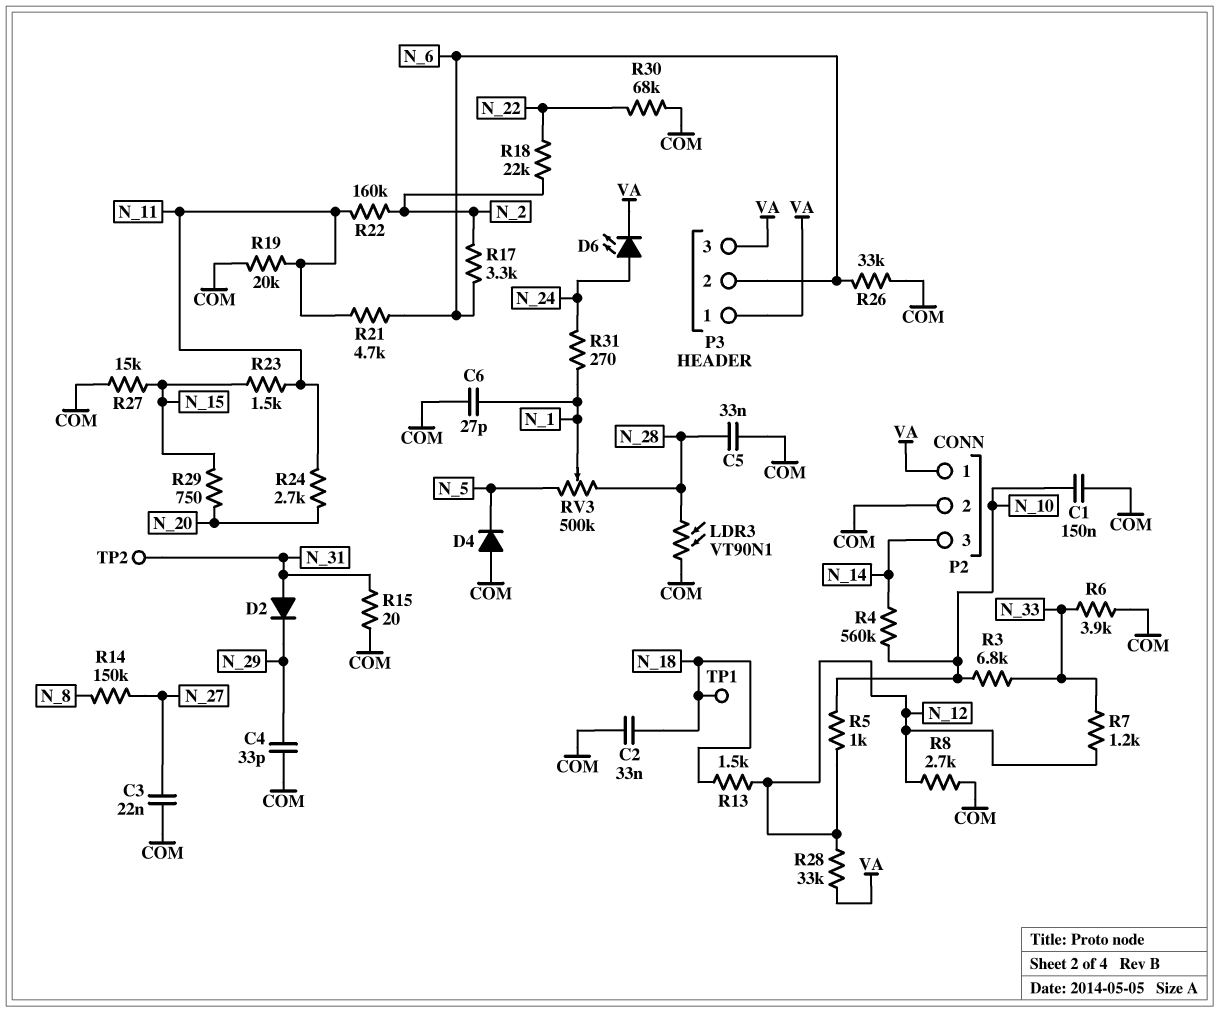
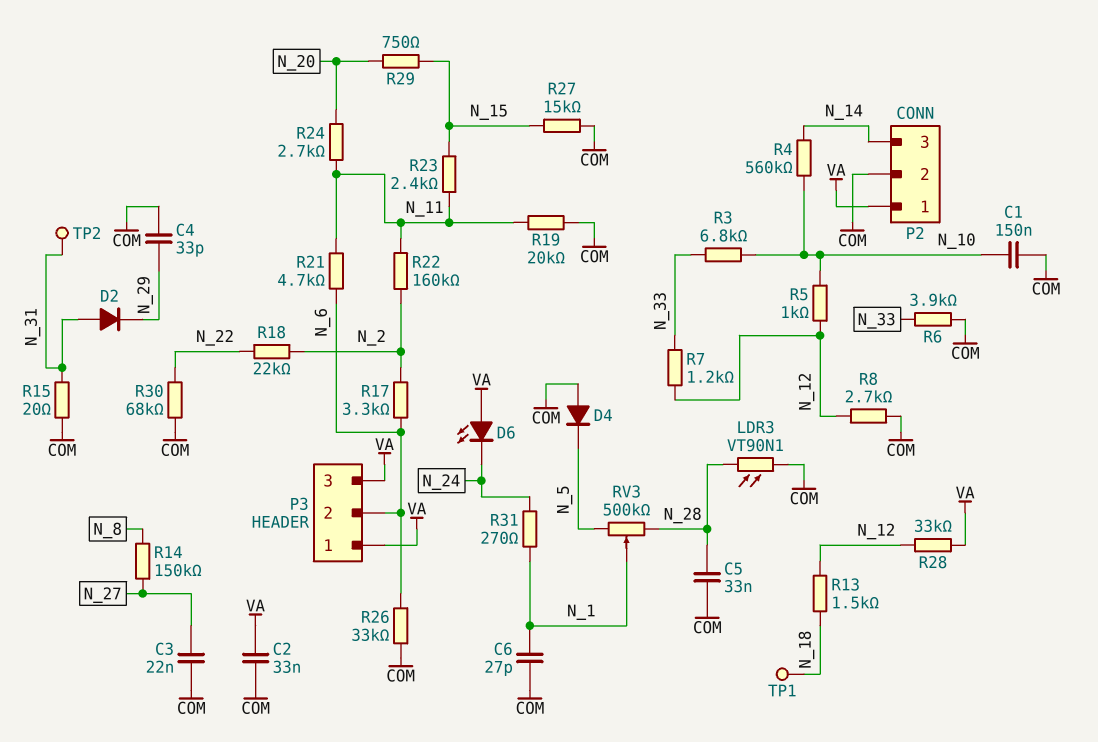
C2: 33nF (COM, N_18) -> 33nF (COM, VA)
D6: LED (A N_24, K VA) -> LED (A VA, K N_24)
R23: 1.5k (N_11, N_15) -> 2.4k (N_11, N_15)

